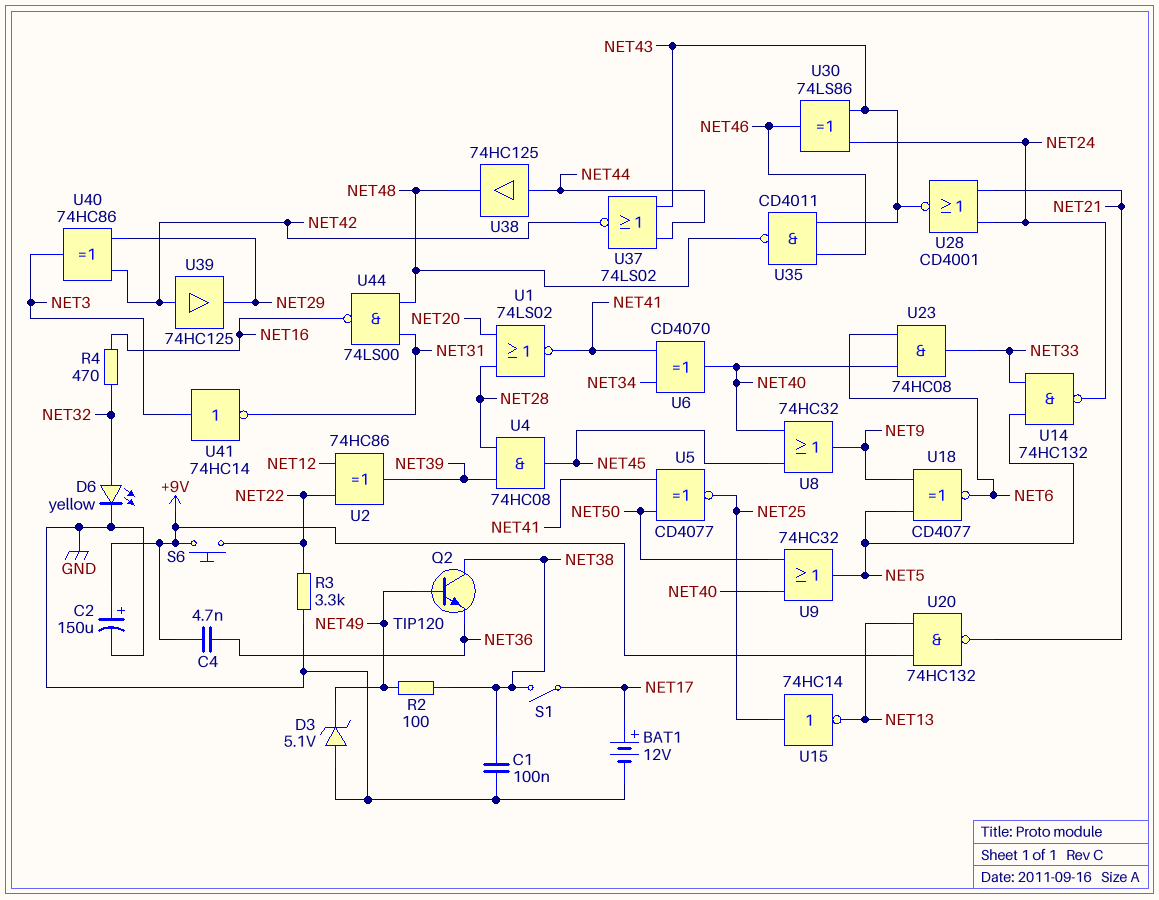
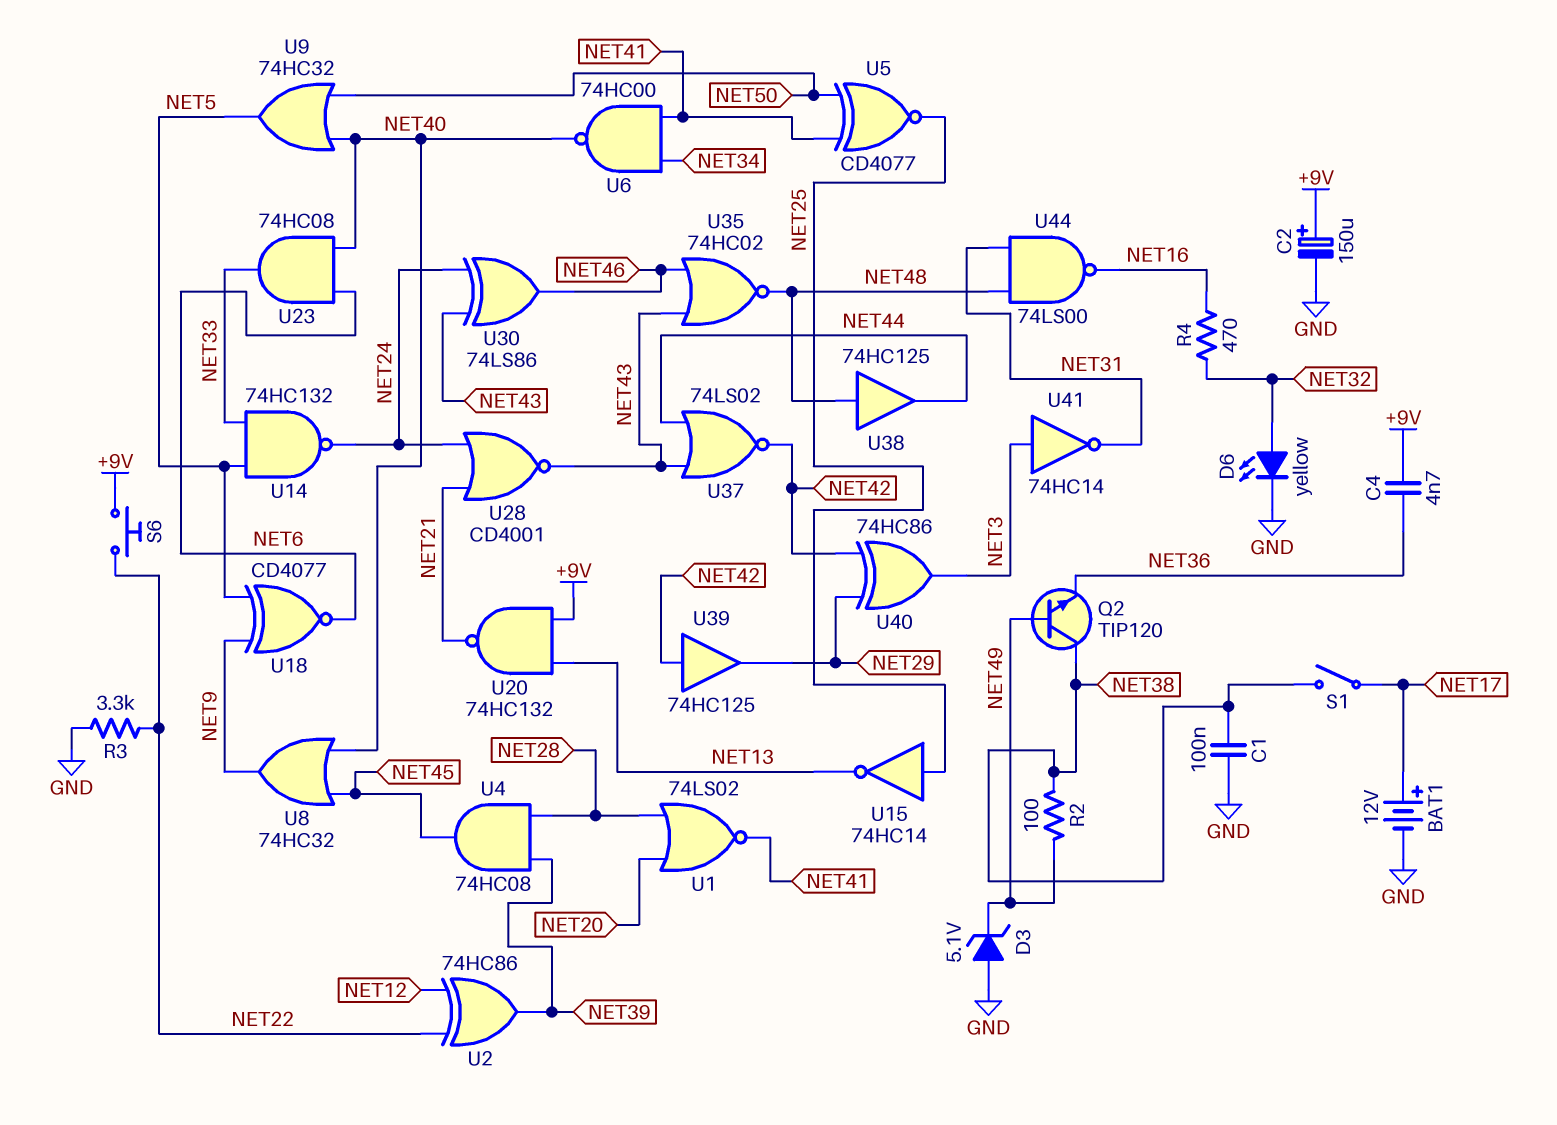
U6: XOR CD4070 (in NET34, in NET41, out NET40) -> NAND 74HC00 (in NET34, in NET41, out NET40)
U35: NAND CD4011 (in NET43, in NET46, out NET48) -> NOR 74HC02 (in NET43, in NET46, out NET48)
U38: buffer 74HC125 (in NET44, out NET48) -> buffer 74HC125 (in NET48, out NET44)

